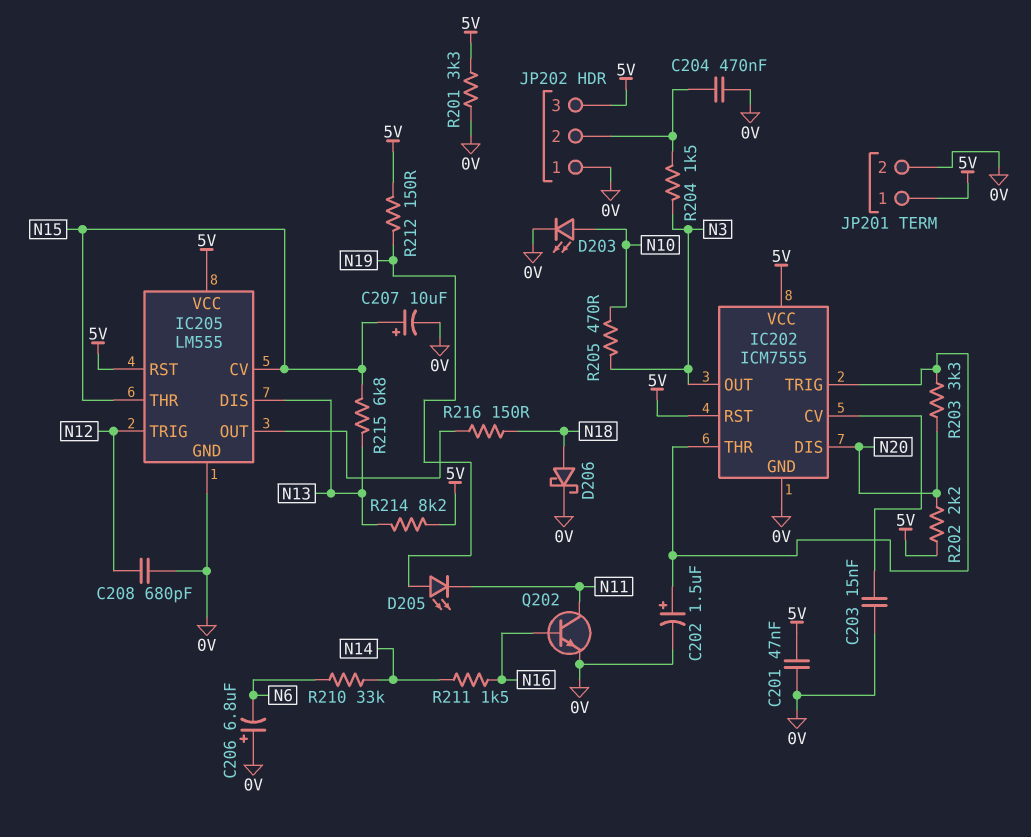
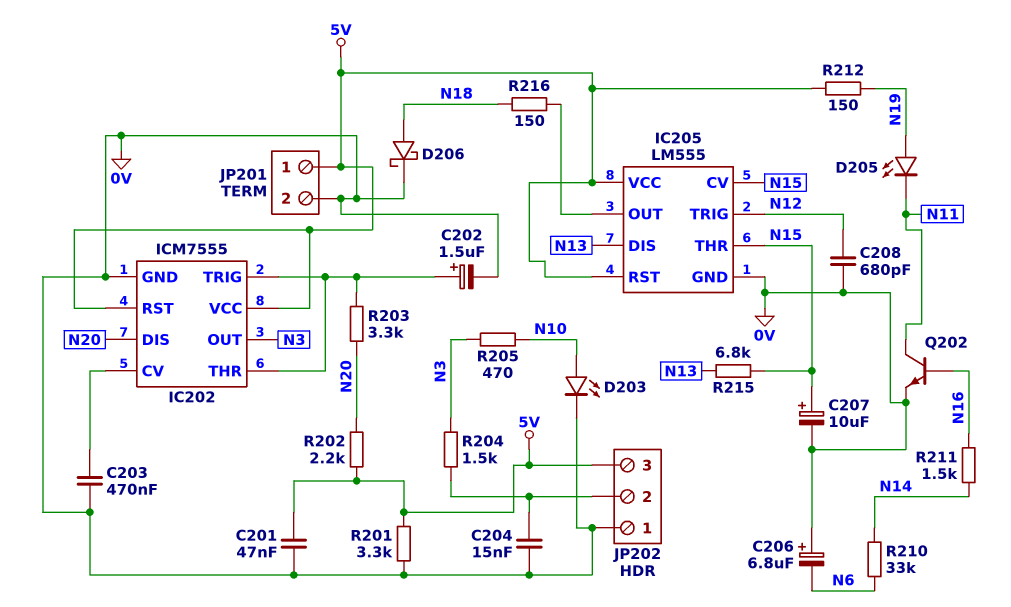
C203: 15nF (0V, IC202/CV) -> 470nF (0V, IC202/CV)
C204: 470nF (0V, JP202/2) -> 15nF (0V, JP202/2)
R214: 8.2k (5V, N13) -> none

